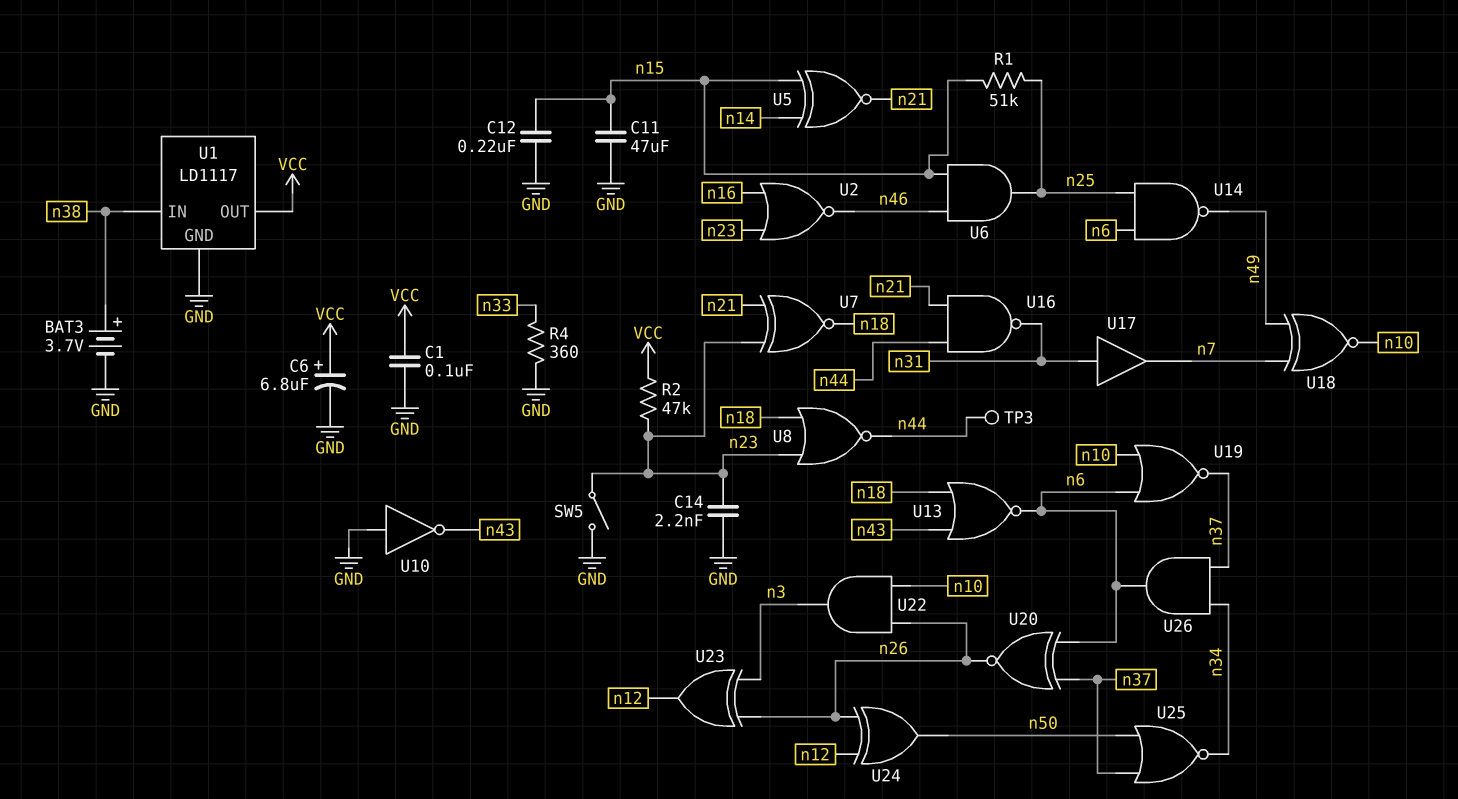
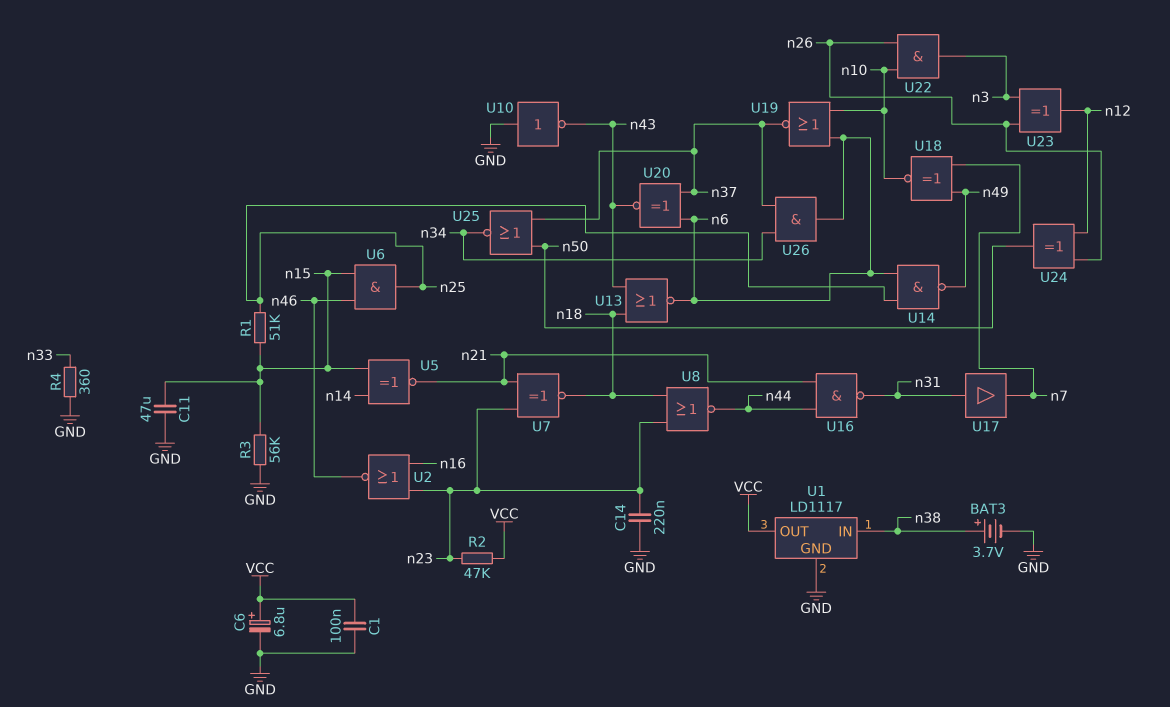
C12: 220nF (GND, n15) -> none
C14: 2.2nF (GND, n23) -> 220nF (GND, n23)
R3: none -> 56k (GND, n15)
SW5: switch (GND, n23) -> none
TP3: test point (n44) -> none
U20: XNOR (in n6, in n37, out n26) -> XNOR (in n6, in n37, out n43)

